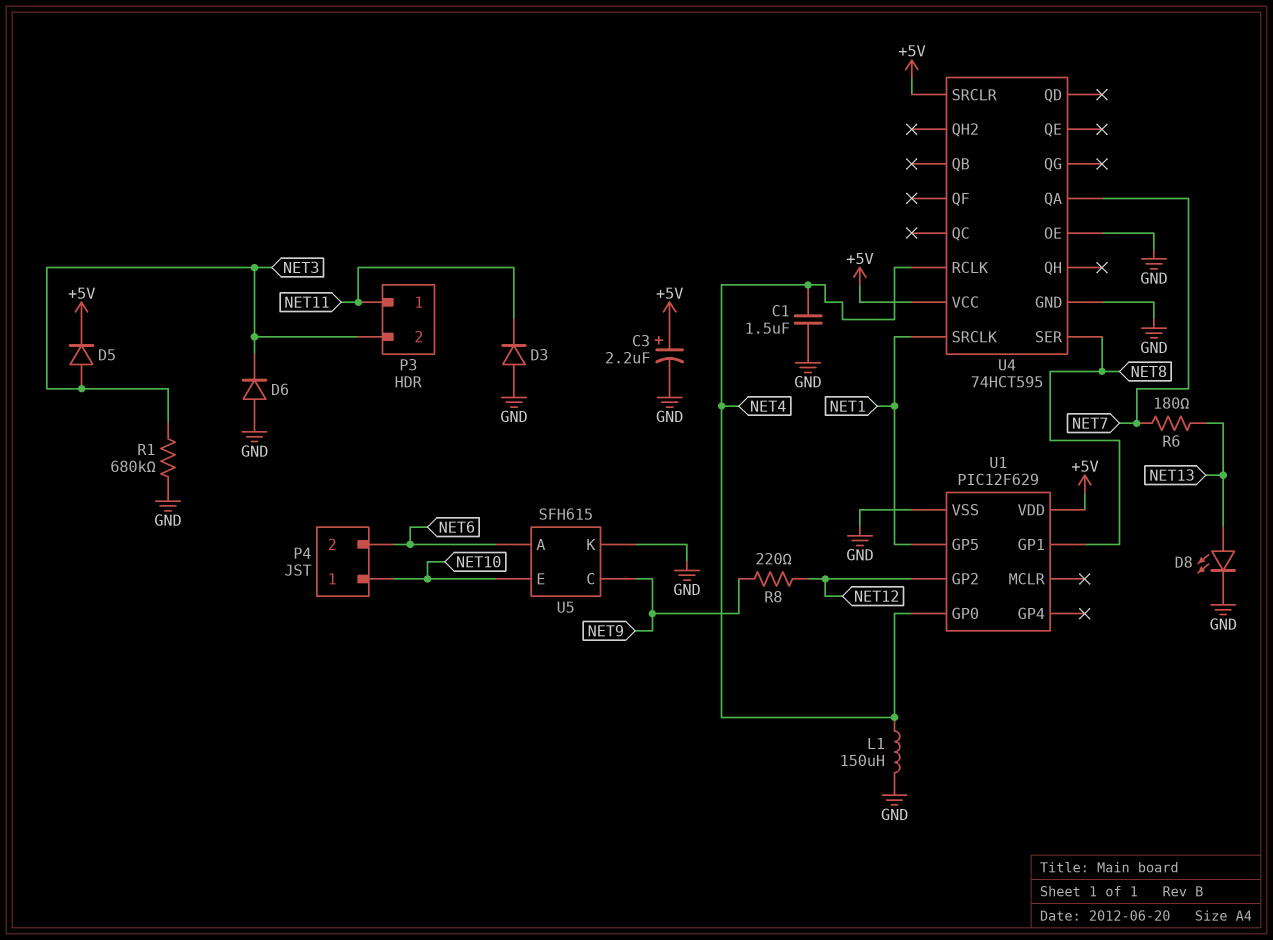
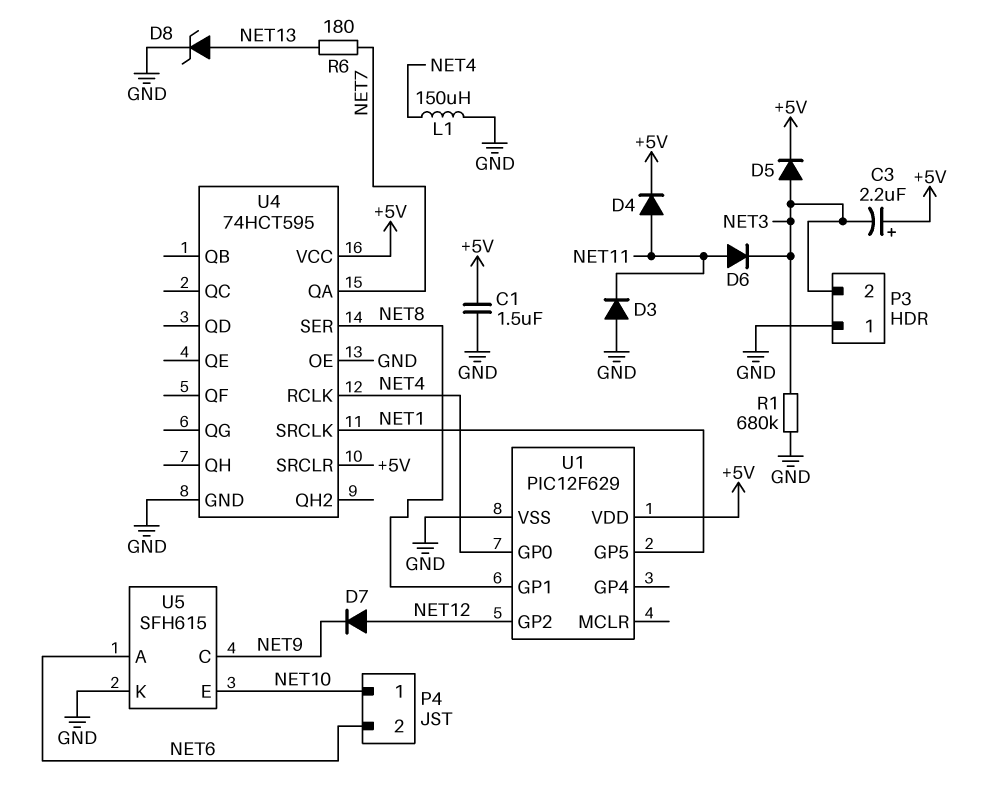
C1: 1.5uF (GND, NET4) -> 1.5uF (+5V, GND)
C3: 2.2uF (plus +5V, minus GND) -> 2.2uF (plus +5V, minus NET3)
D4: none -> diode (A NET11, K +5V)
D6: diode (A GND, K NET3) -> diode (A NET11, K NET3)
D7: none -> diode (A NET12, K NET9)
D8: LED (A NET13, K GND) -> zener (A NET13, K GND)
P3 pin 1: NET11 -> GND
R8: 220 (NET9, NET12) -> none

